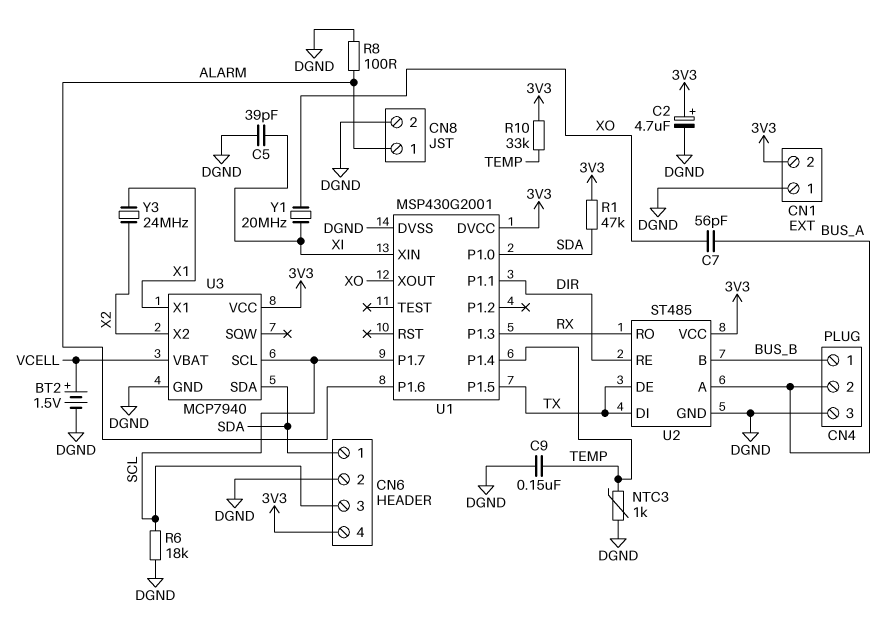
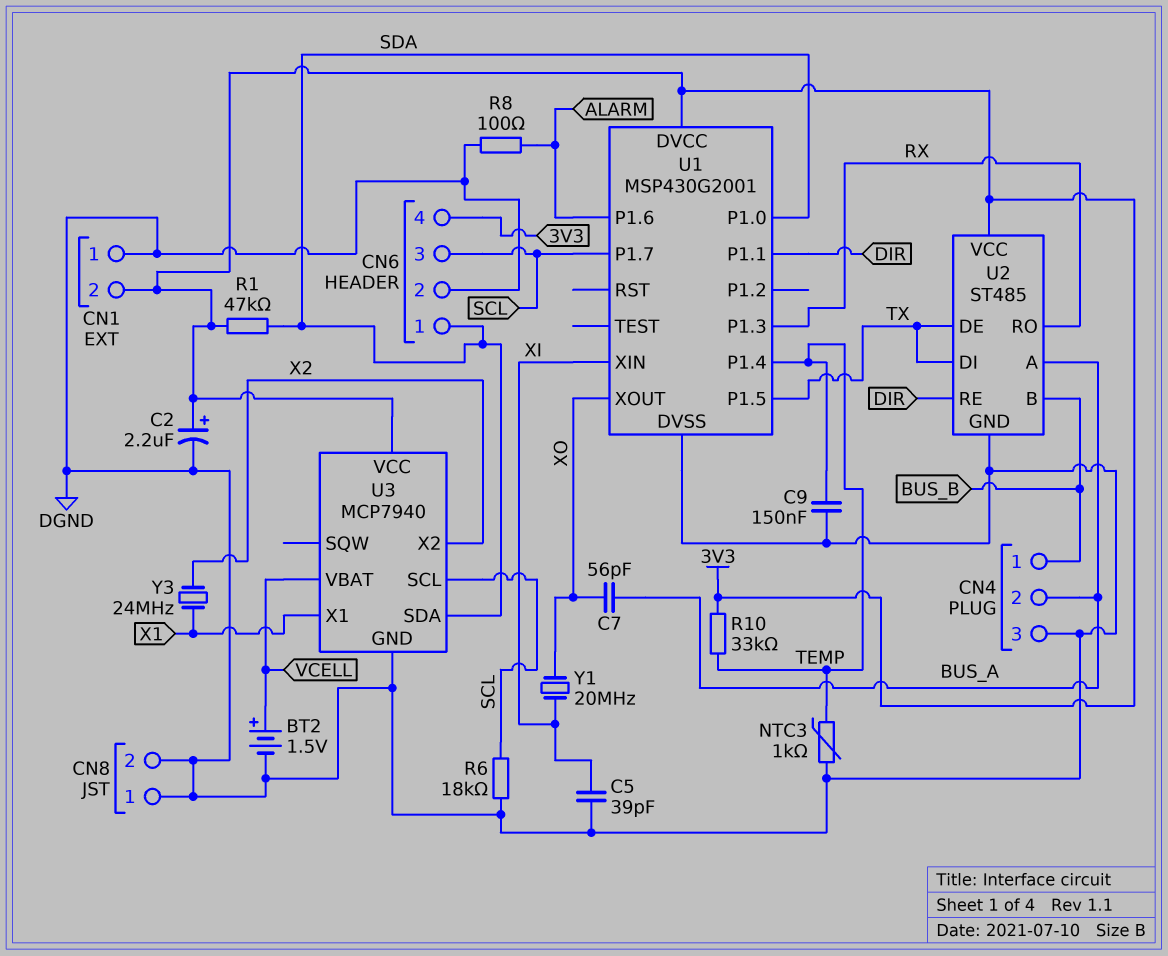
C2: 4.7uF (plus 3V3, minus DGND) -> 2.2uF (plus 3V3, minus DGND)
CN8 pin 1: ALARM -> DGND

